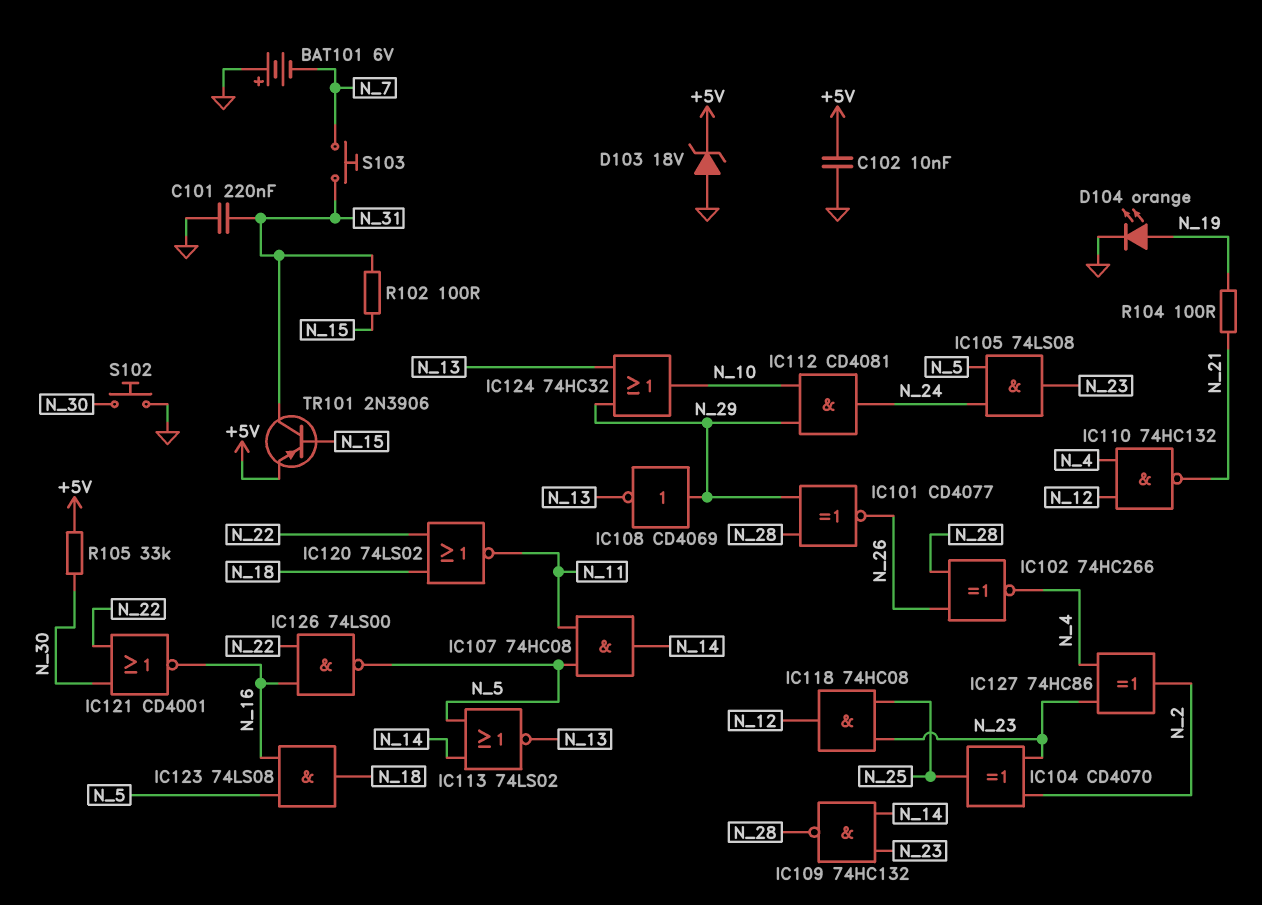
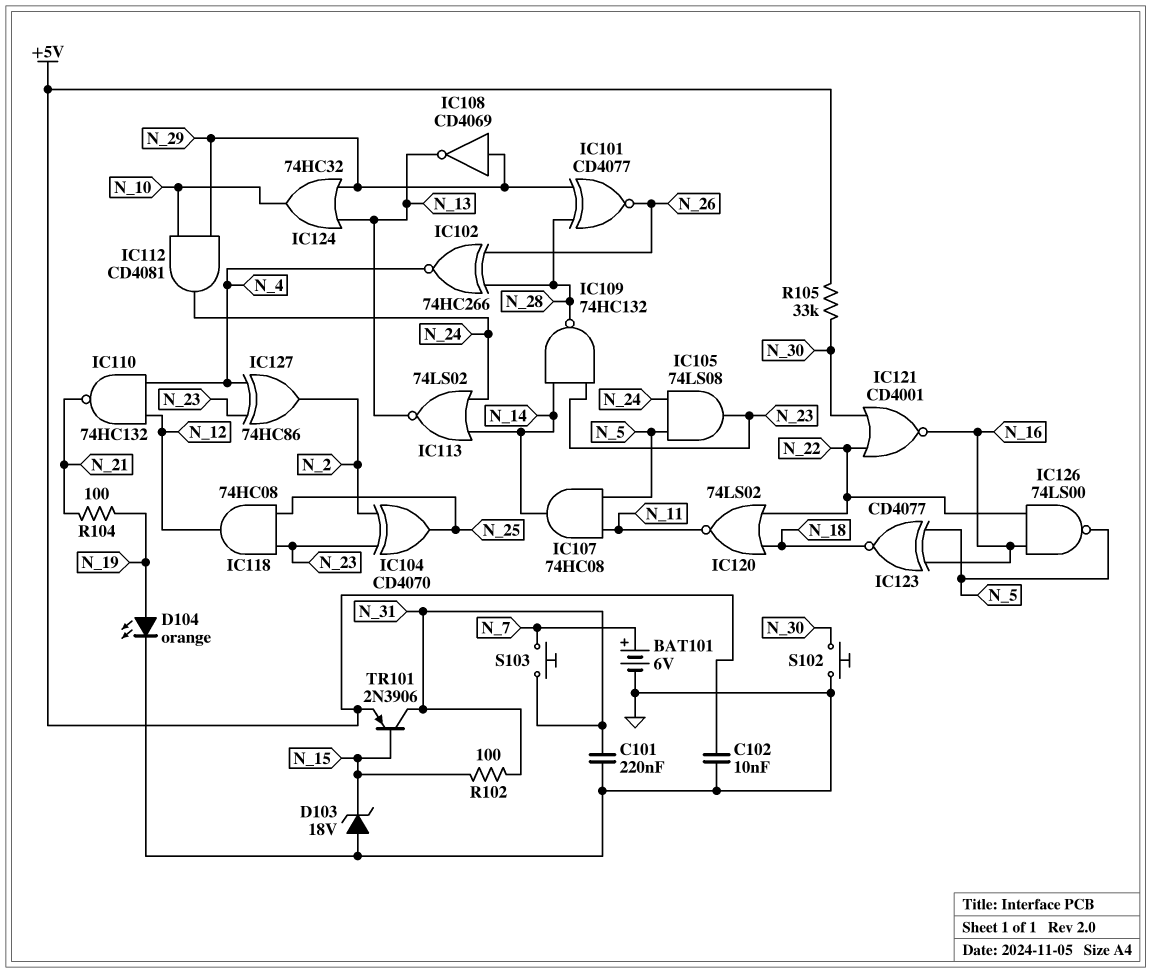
BAT101: 6V (plus GND, minus N_7) -> 6V (plus N_7, minus GND)
D103: zener 18V (A GND, K +5V) -> zener 18V (A GND, K N_15)
IC113: NOR 74LS02 (in N_5, in N_14, out N_13) -> NOR 74LS02 (in N_14, in N_24, out N_13)
IC123: AND 74LS08 (in N_5, in N_16, out N_18) -> XNOR CD4077 (in N_5, in N_16, out N_18)

